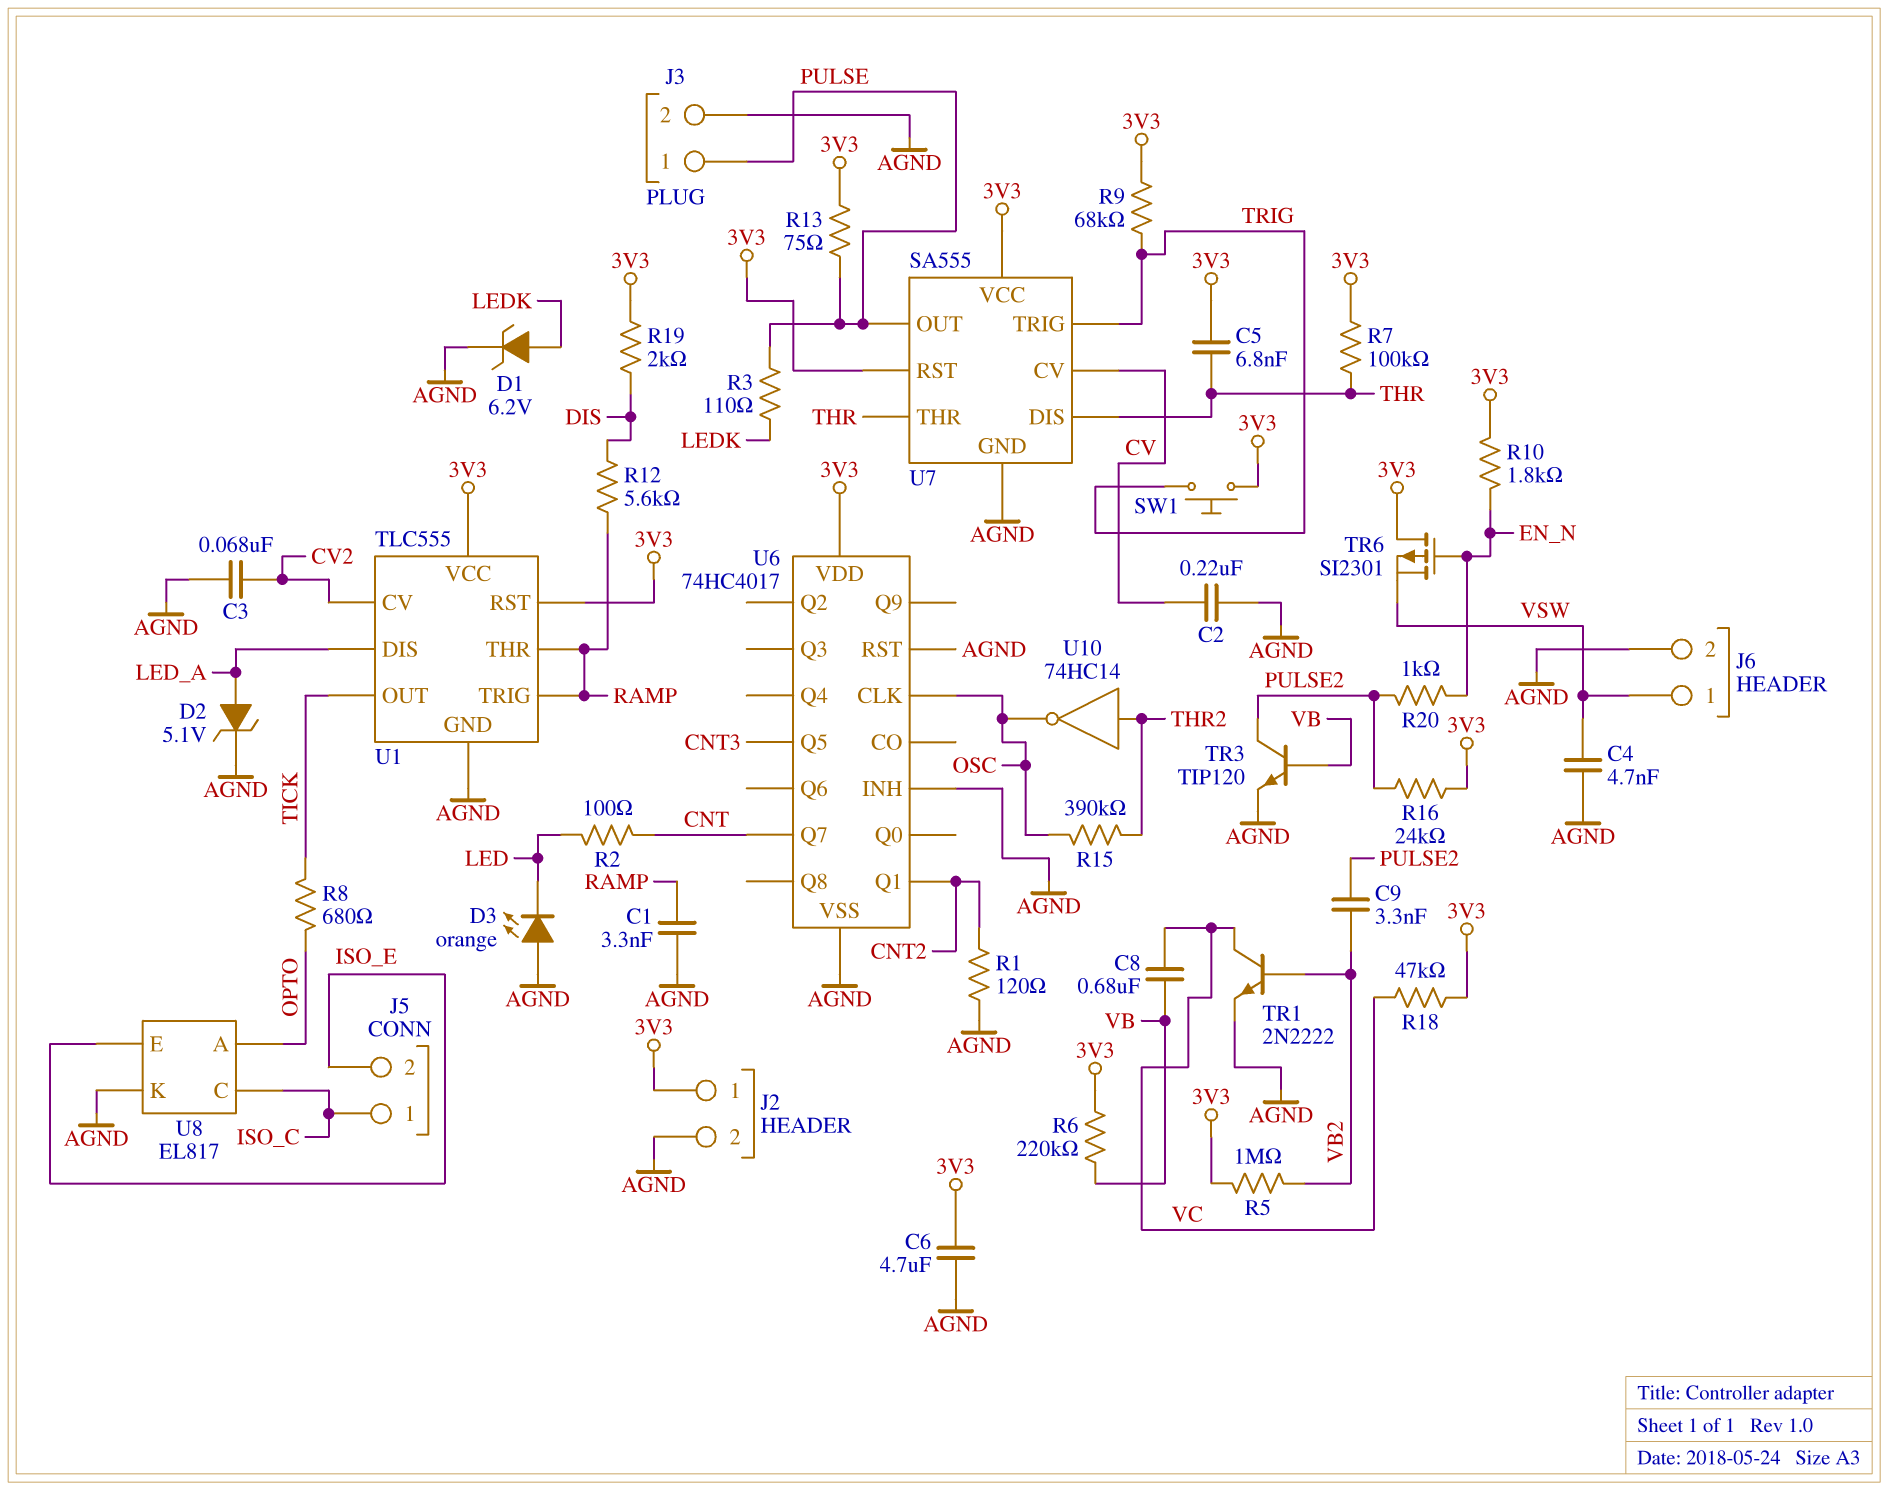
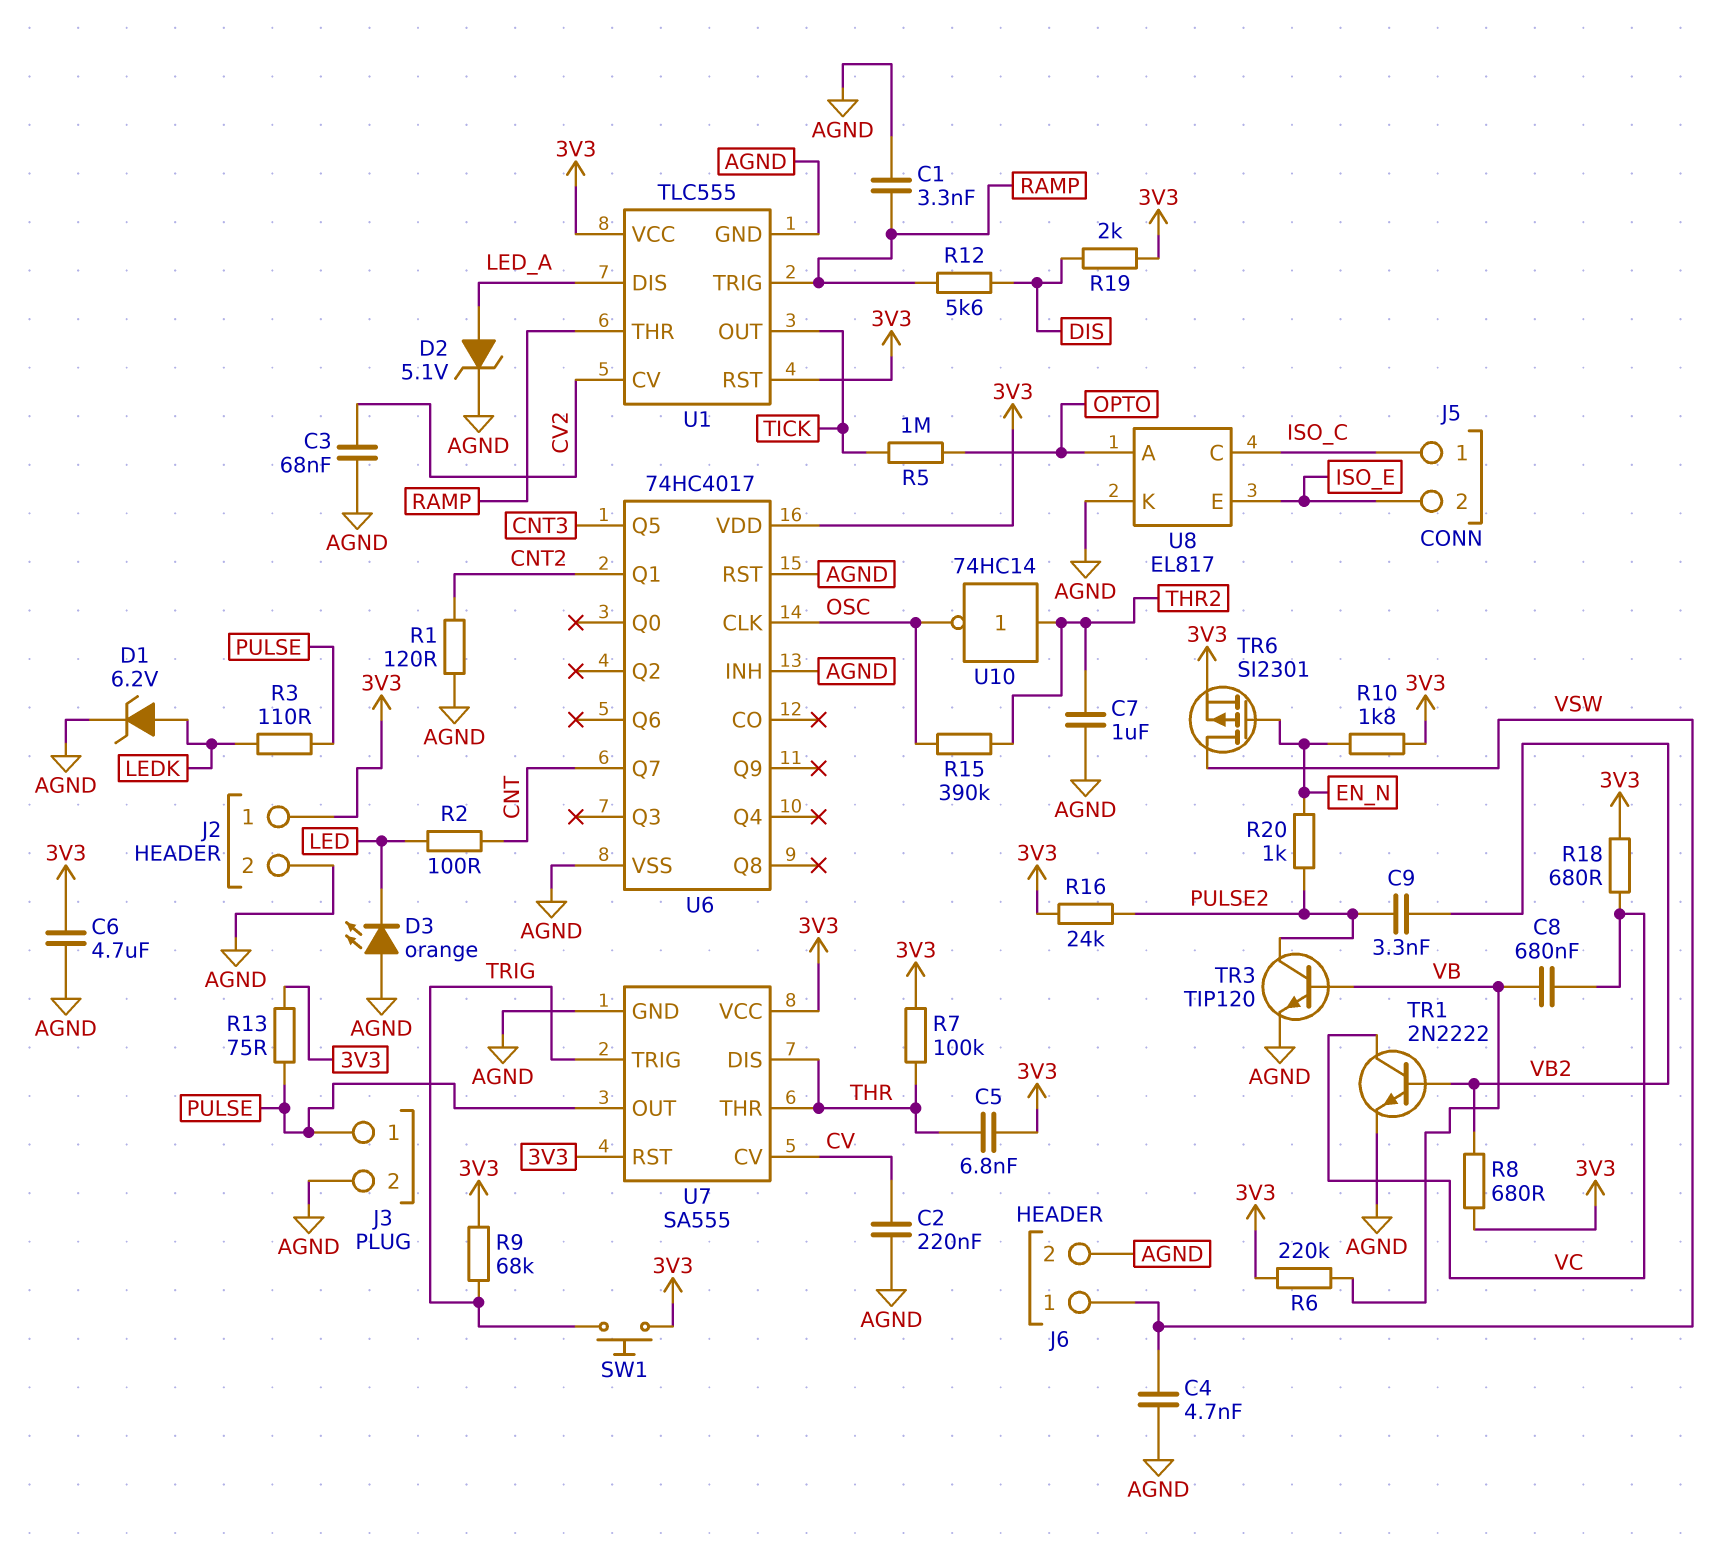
C7: none -> 1uF (AGND, THR2)
R5: 1M (3V3, VB2) -> 1M (OPTO, TICK)
R8: 680 (OPTO, TICK) -> 680 (3V3, VB2)
R18: 47k (3V3, VC) -> 680 (3V3, VC)
TR6: PMOS SI2301 (G EN_N, D 3V3, S VSW) -> PMOS SI2301 (G EN_N, D VSW, S 3V3)

